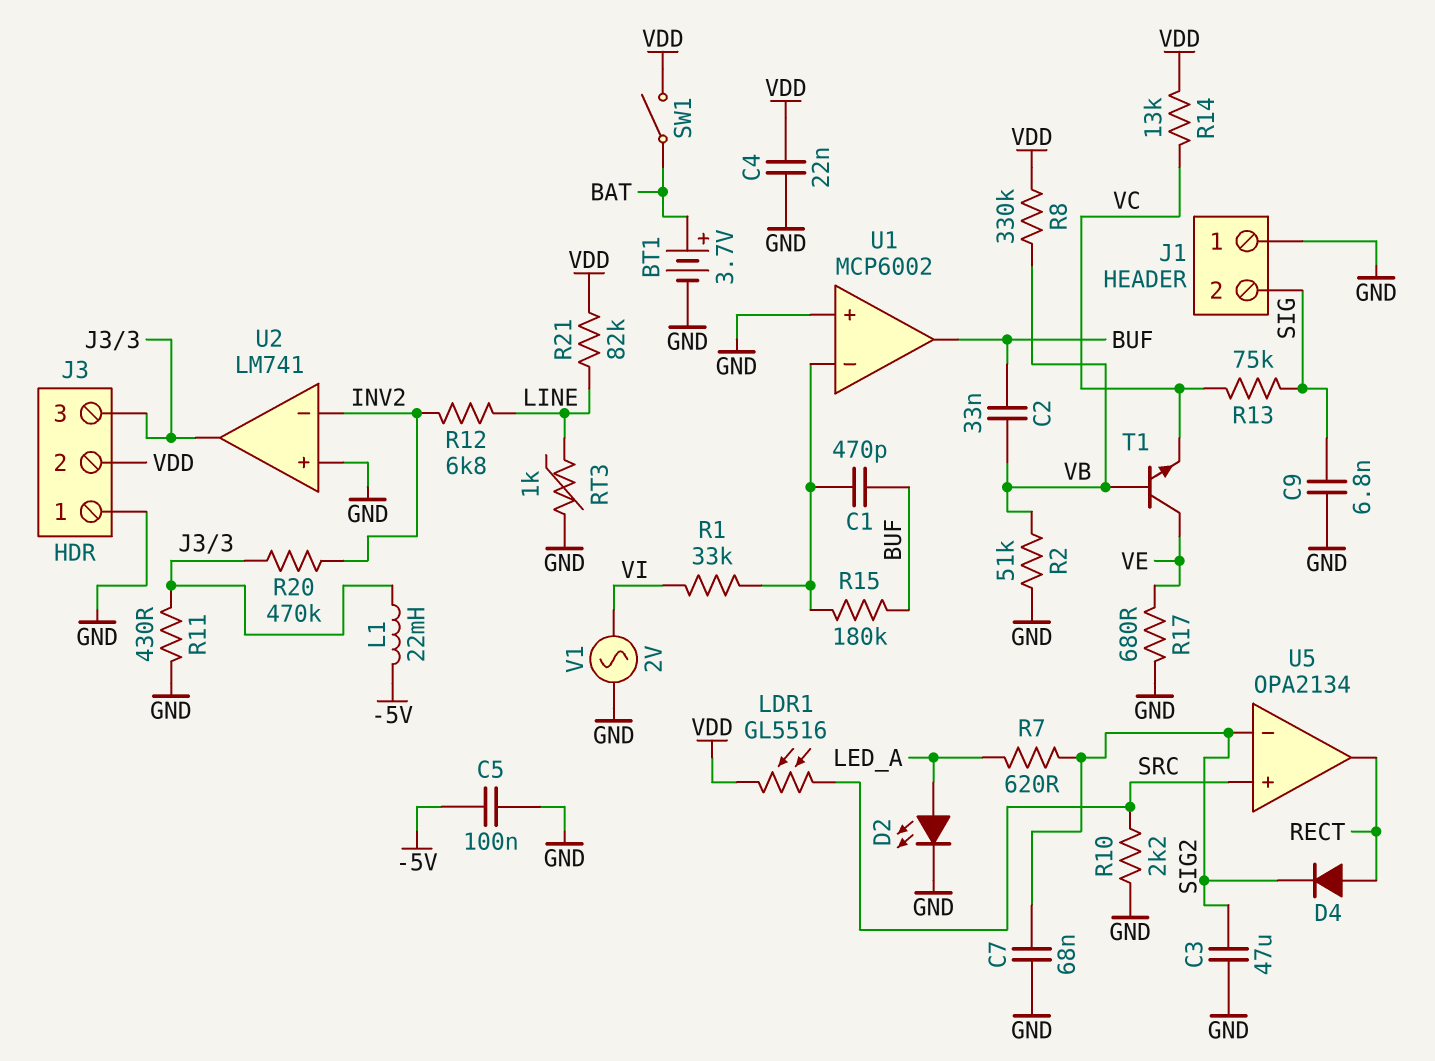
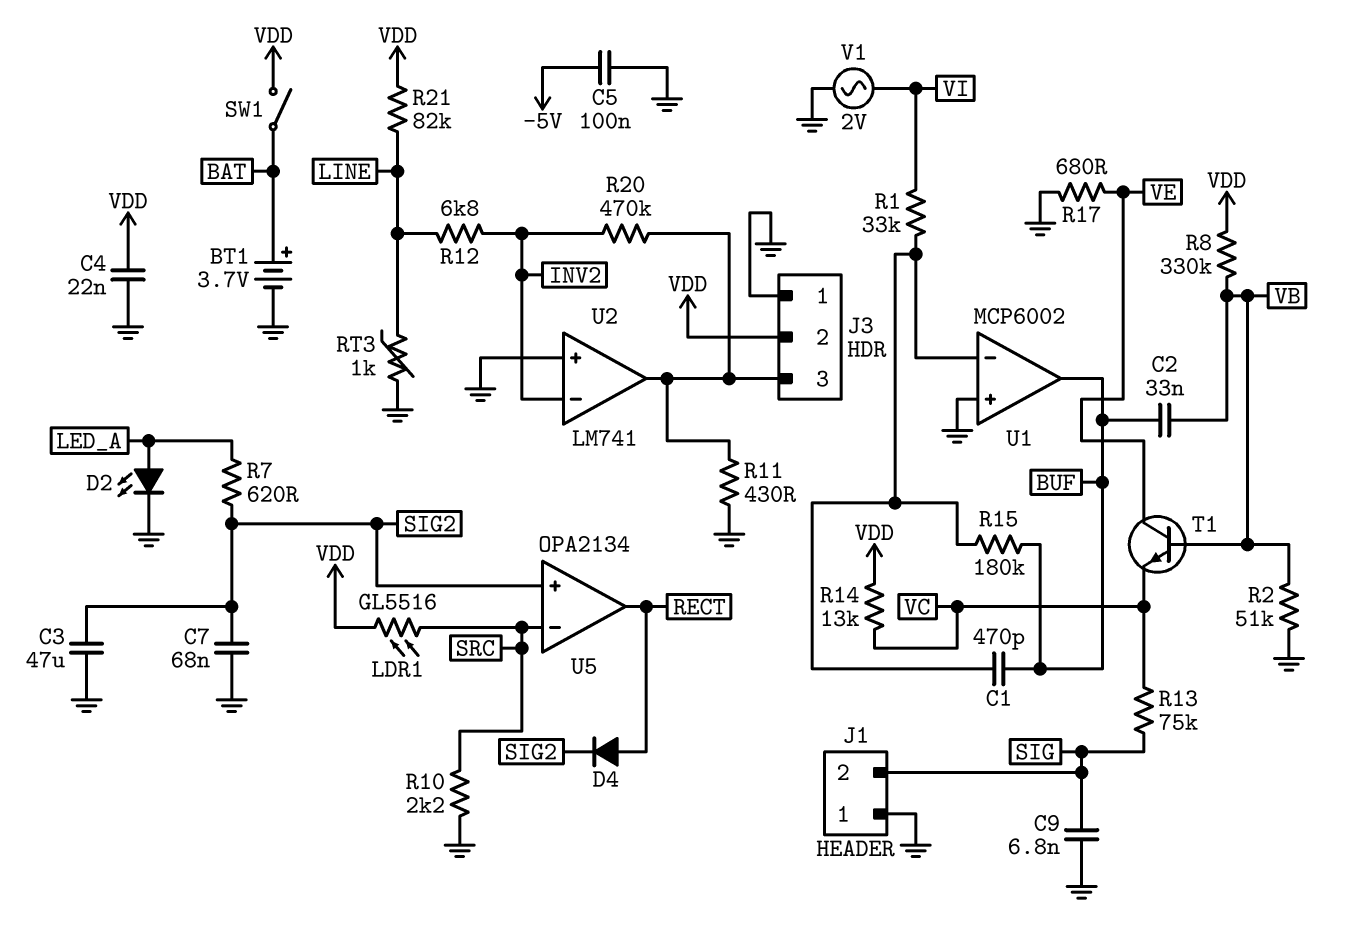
L1: 22mH (-5V, J3/3) -> none
U5 pin in+: SRC -> SIG2
U5 pin in-: SIG2 -> SRC

